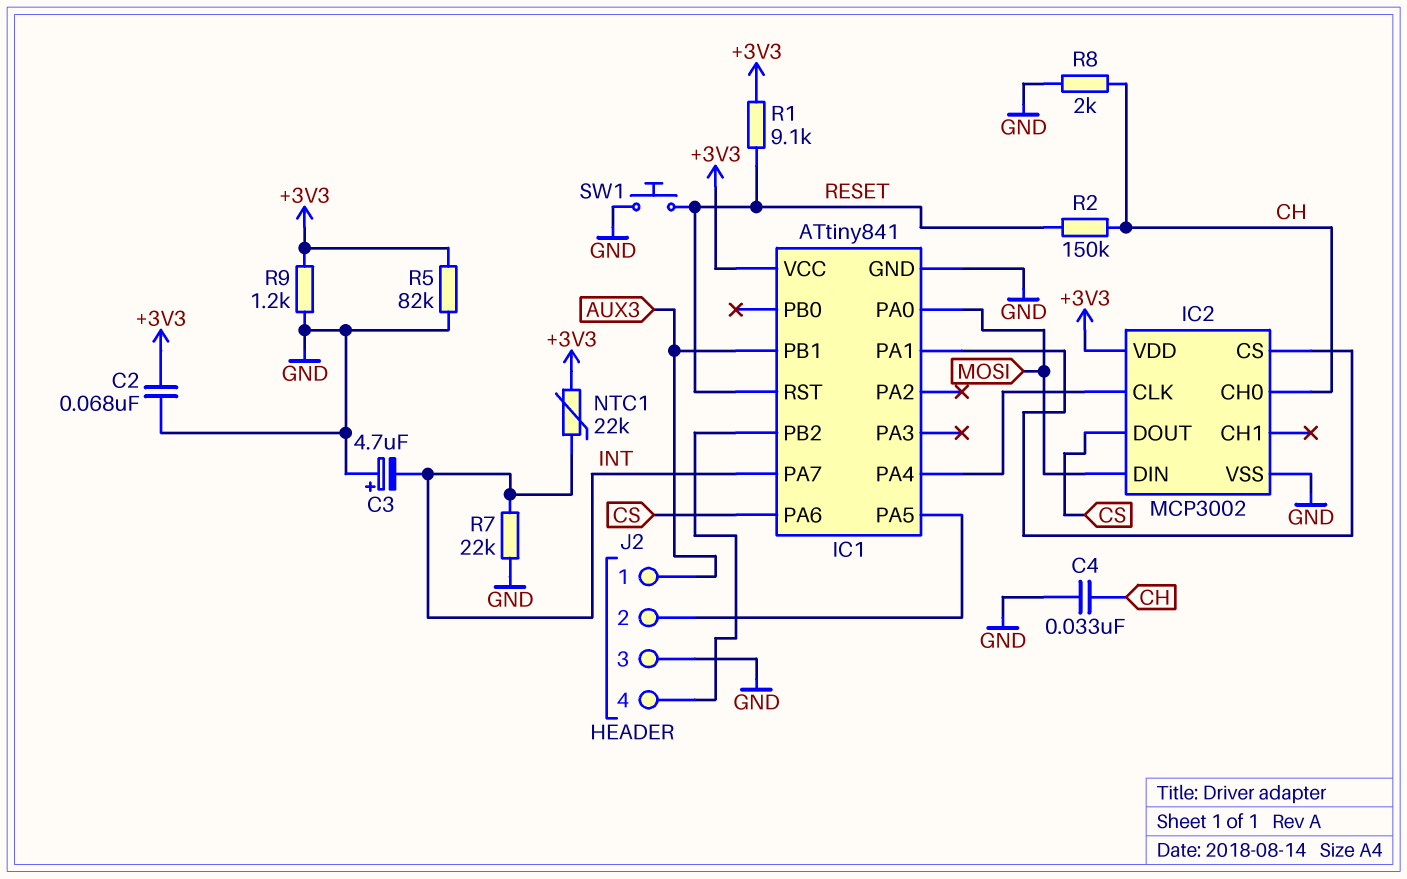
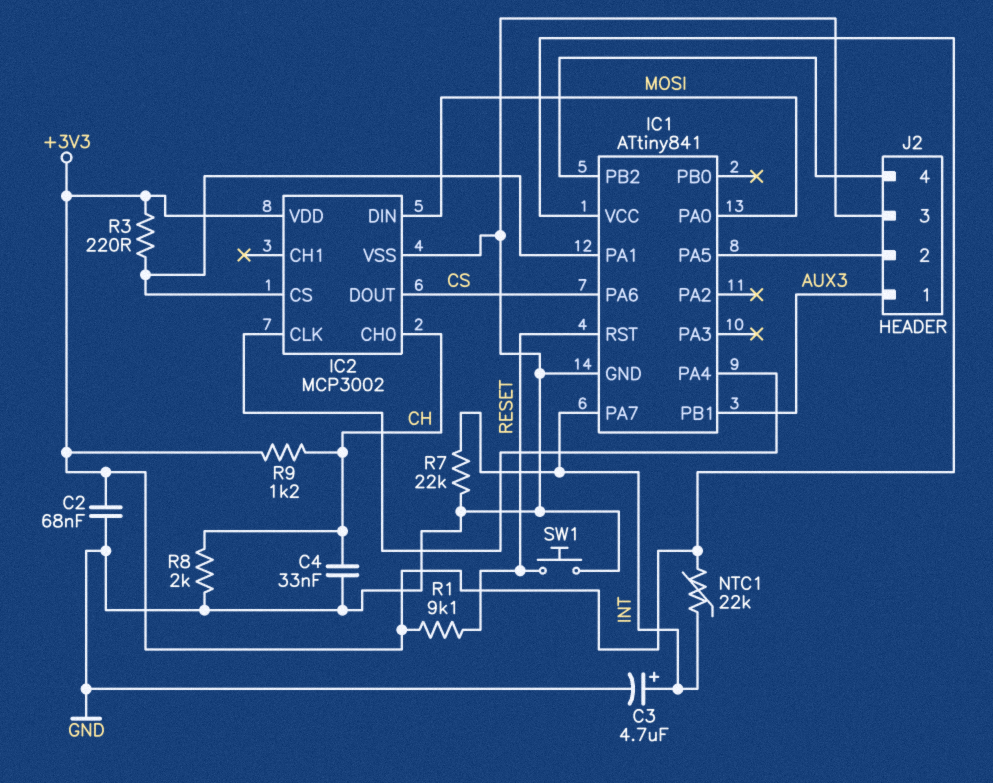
C3: 4.7uF (plus GND, minus INT) -> 4.7uF (plus INT, minus GND)
R2: 150k (CH, RESET) -> none
R3: none -> 220 (+3V3, IC1/PA1)
R5: 82k (+3V3, GND) -> none
R9: 1.2k (+3V3, GND) -> 1.2k (+3V3, CH)

